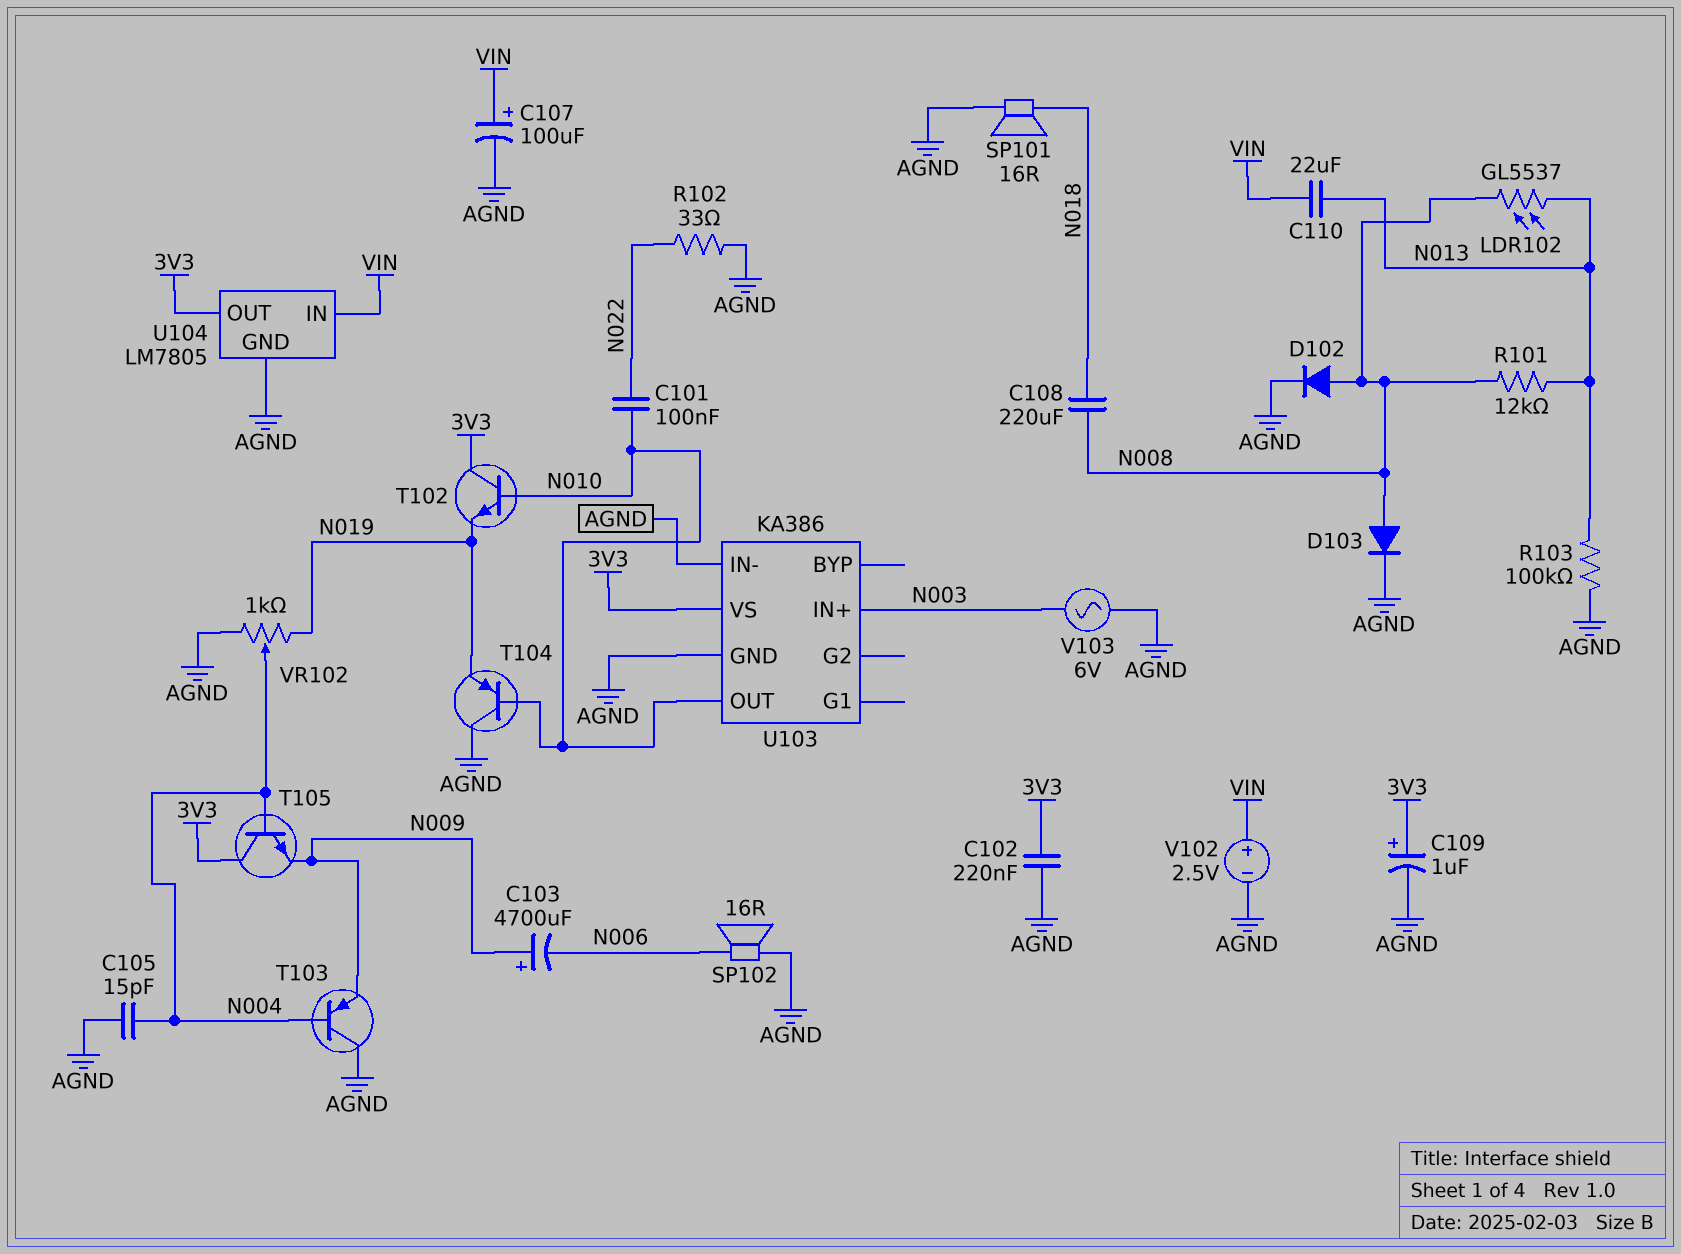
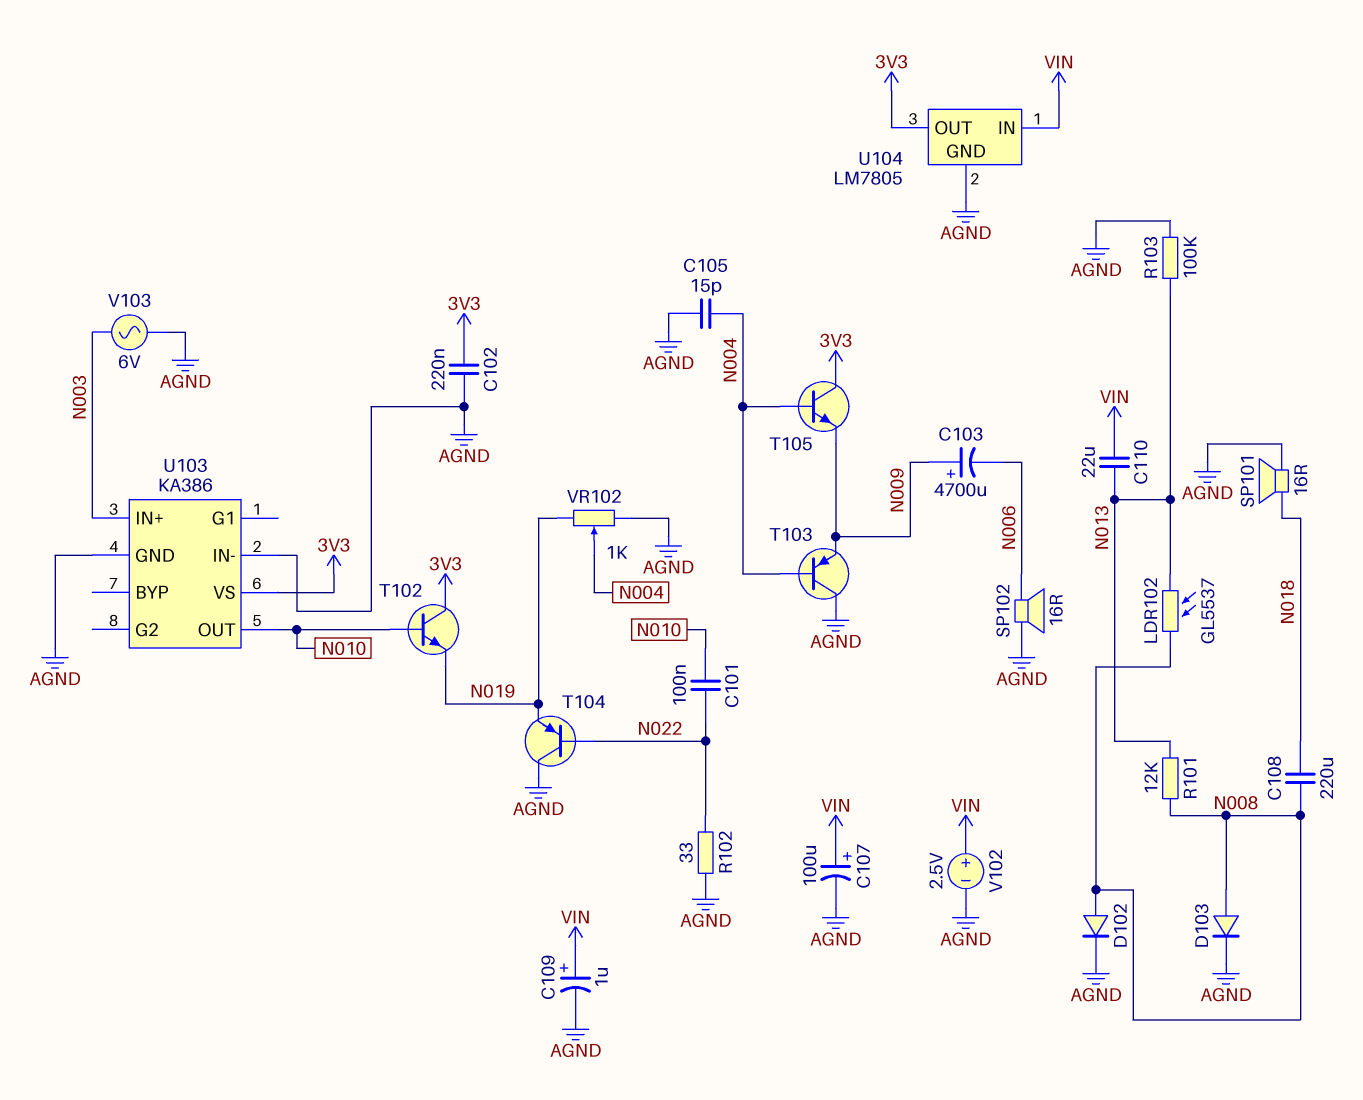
C109: 1uF (plus 3V3, minus AGND) -> 1uF (plus VIN, minus AGND)
T104: PNP (B N010, C AGND, E N019) -> PNP (B N022, C AGND, E N019)

